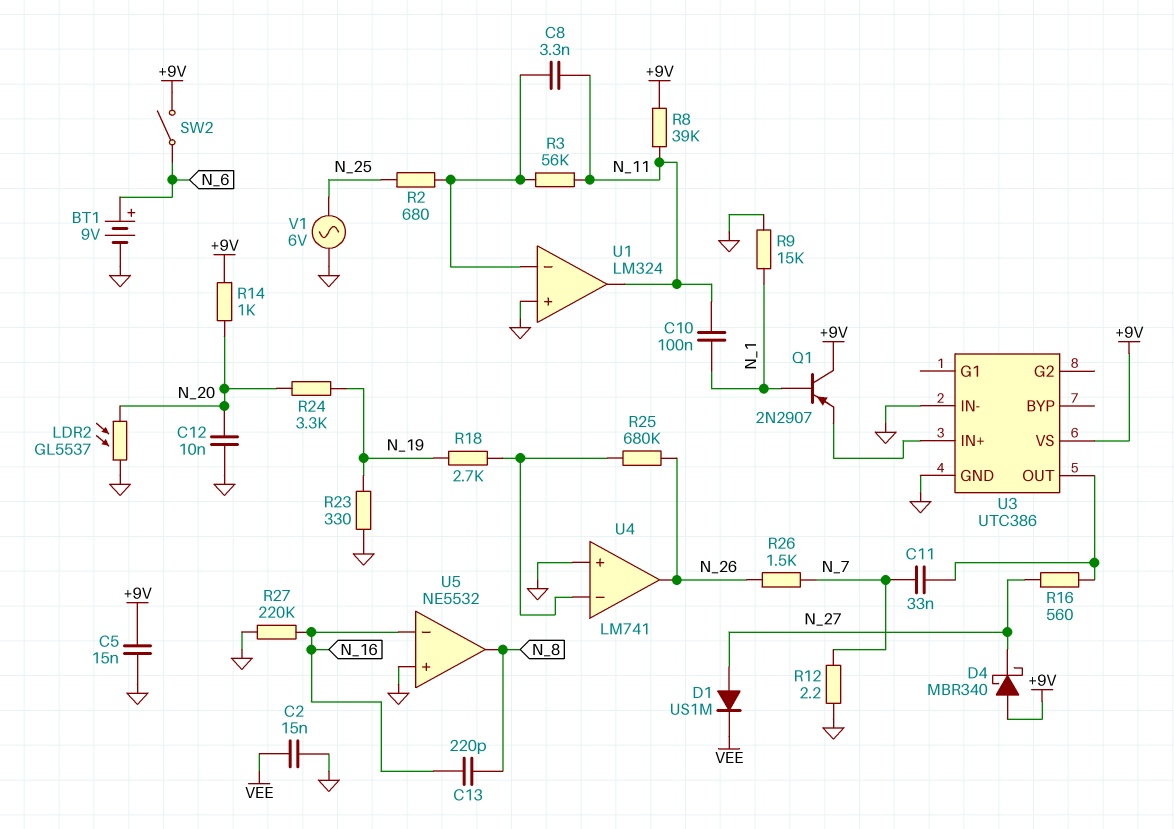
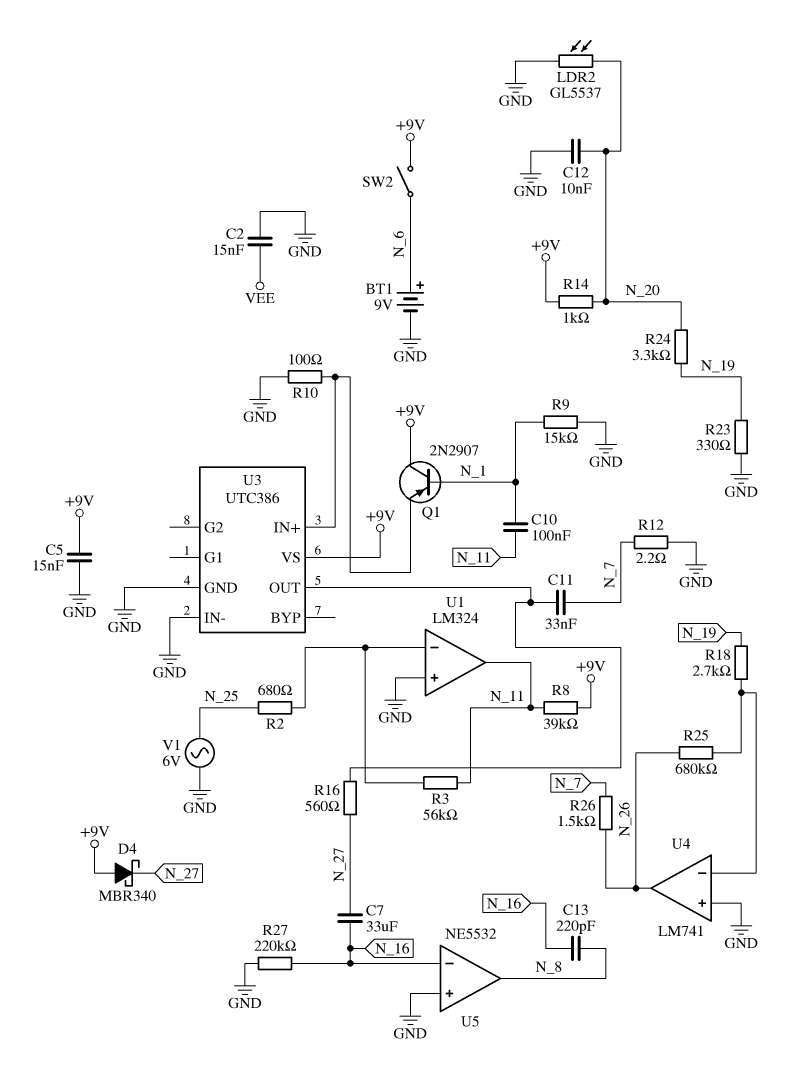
C7: none -> 33uF (N_16, N_27)
C8: 3.3nF (N_11, U1/in-) -> none
D1: diode US1M (A N_27, K VEE) -> none
R10: none -> 100 (GND, U3/IN+)

